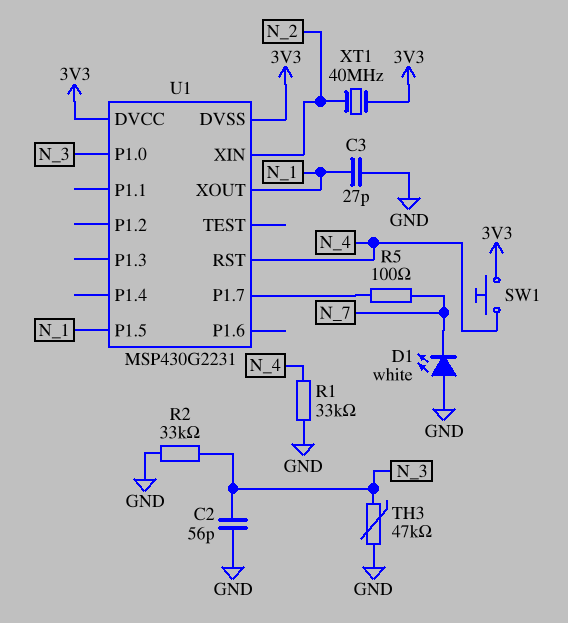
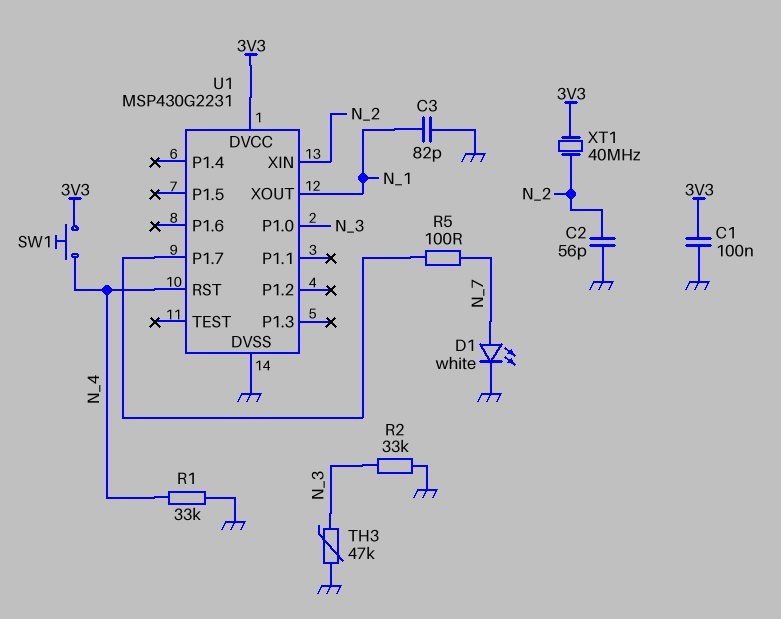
C1: none -> 100nF (3V3, GND)
C2: 56pF (GND, N_3) -> 56pF (GND, N_2)
C3: 27pF (GND, N_1) -> 82pF (GND, N_1)
D1: LED white (A GND, K N_7) -> LED white (A N_7, K GND)
U1 pin DVSS: 3V3 -> GND
U1 pin P1.5: N_1 -> none

